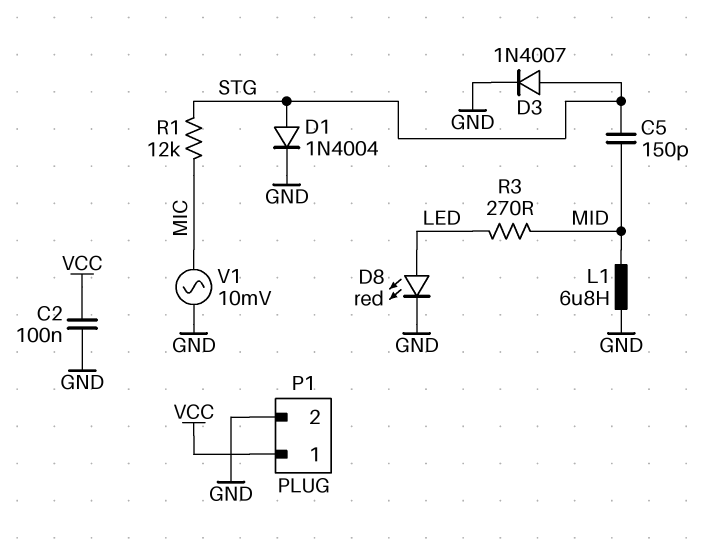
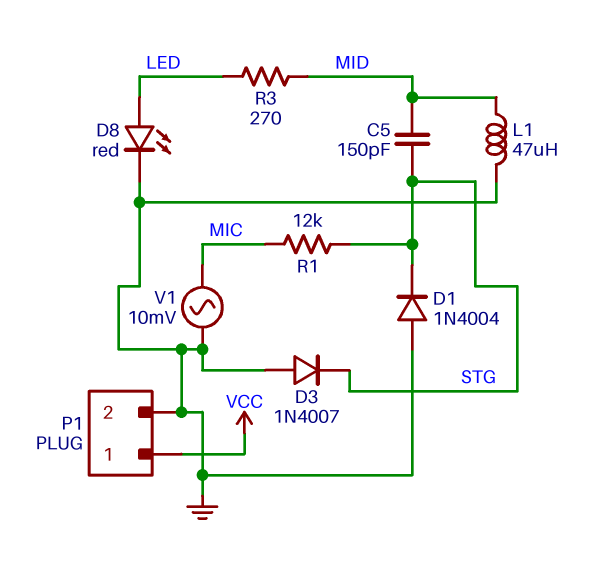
C2: 100nF (GND, VCC) -> none
D1: diode 1N4004 (A STG, K GND) -> diode 1N4004 (A GND, K STG)
D3: diode 1N4007 (A STG, K GND) -> diode 1N4007 (A GND, K STG)
L1: 6.8uH (GND, MID) -> 47uH (GND, MID)

